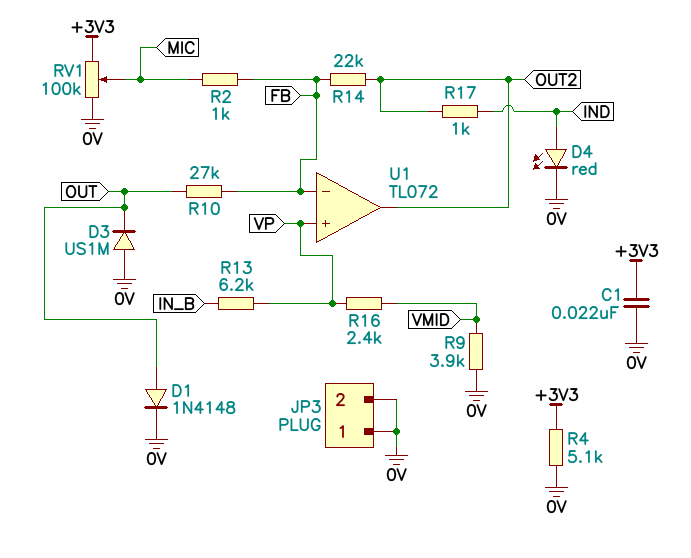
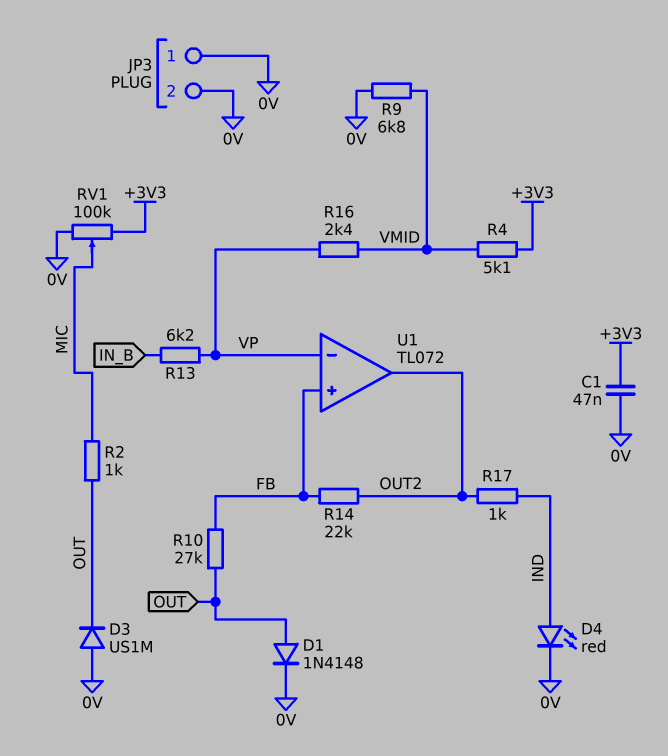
C1: 22nF (+3V3, 0V) -> 47nF (+3V3, 0V)
R2: 1k (FB, MIC) -> 1k (MIC, OUT)
R4: 5.1k (+3V3, 0V) -> 5.1k (+3V3, VMID)
R9: 3.9k (0V, VMID) -> 6.8k (0V, VMID)
U1 pin in+: VP -> FB
U1 pin in-: FB -> VP

